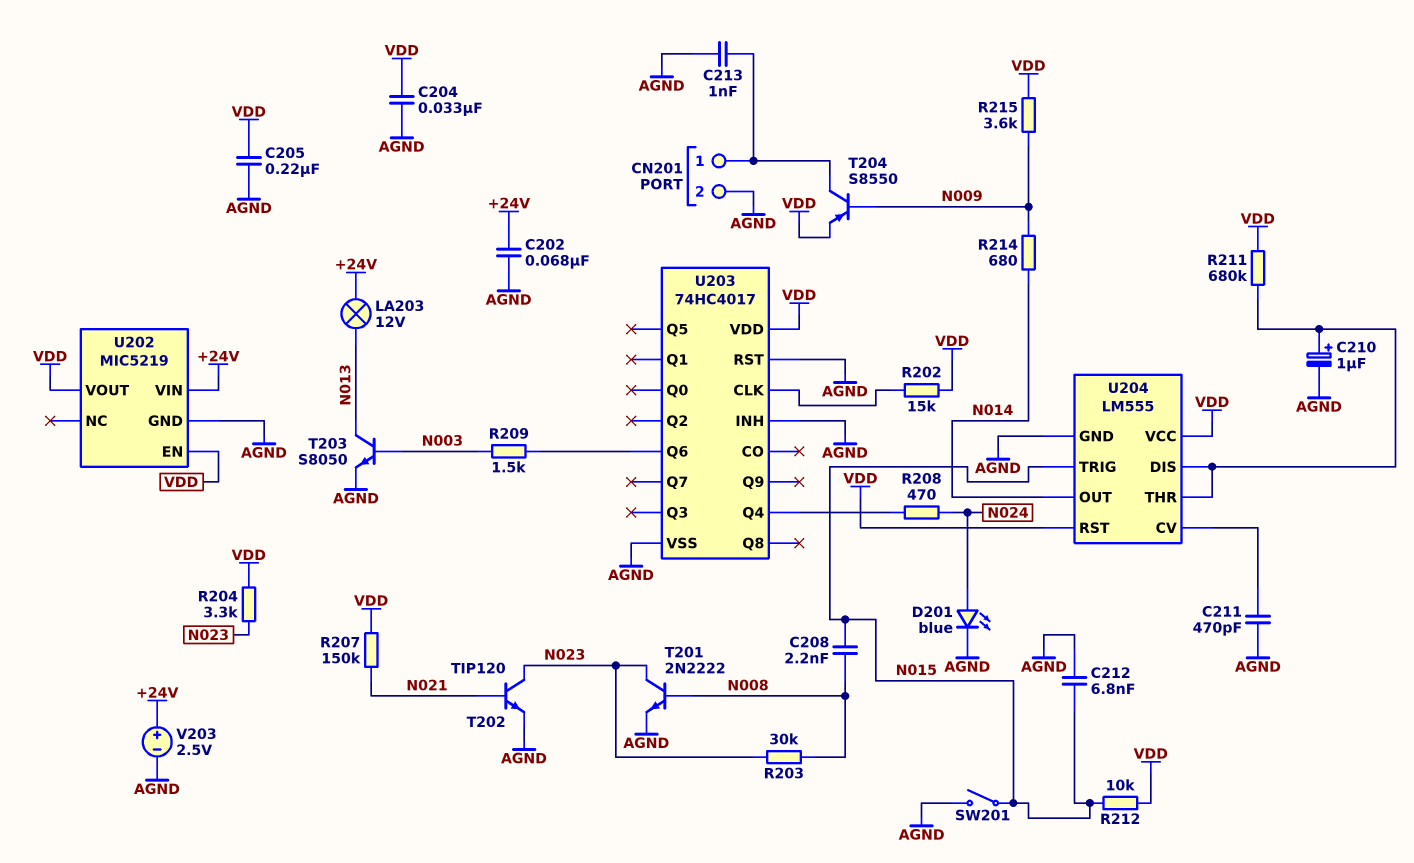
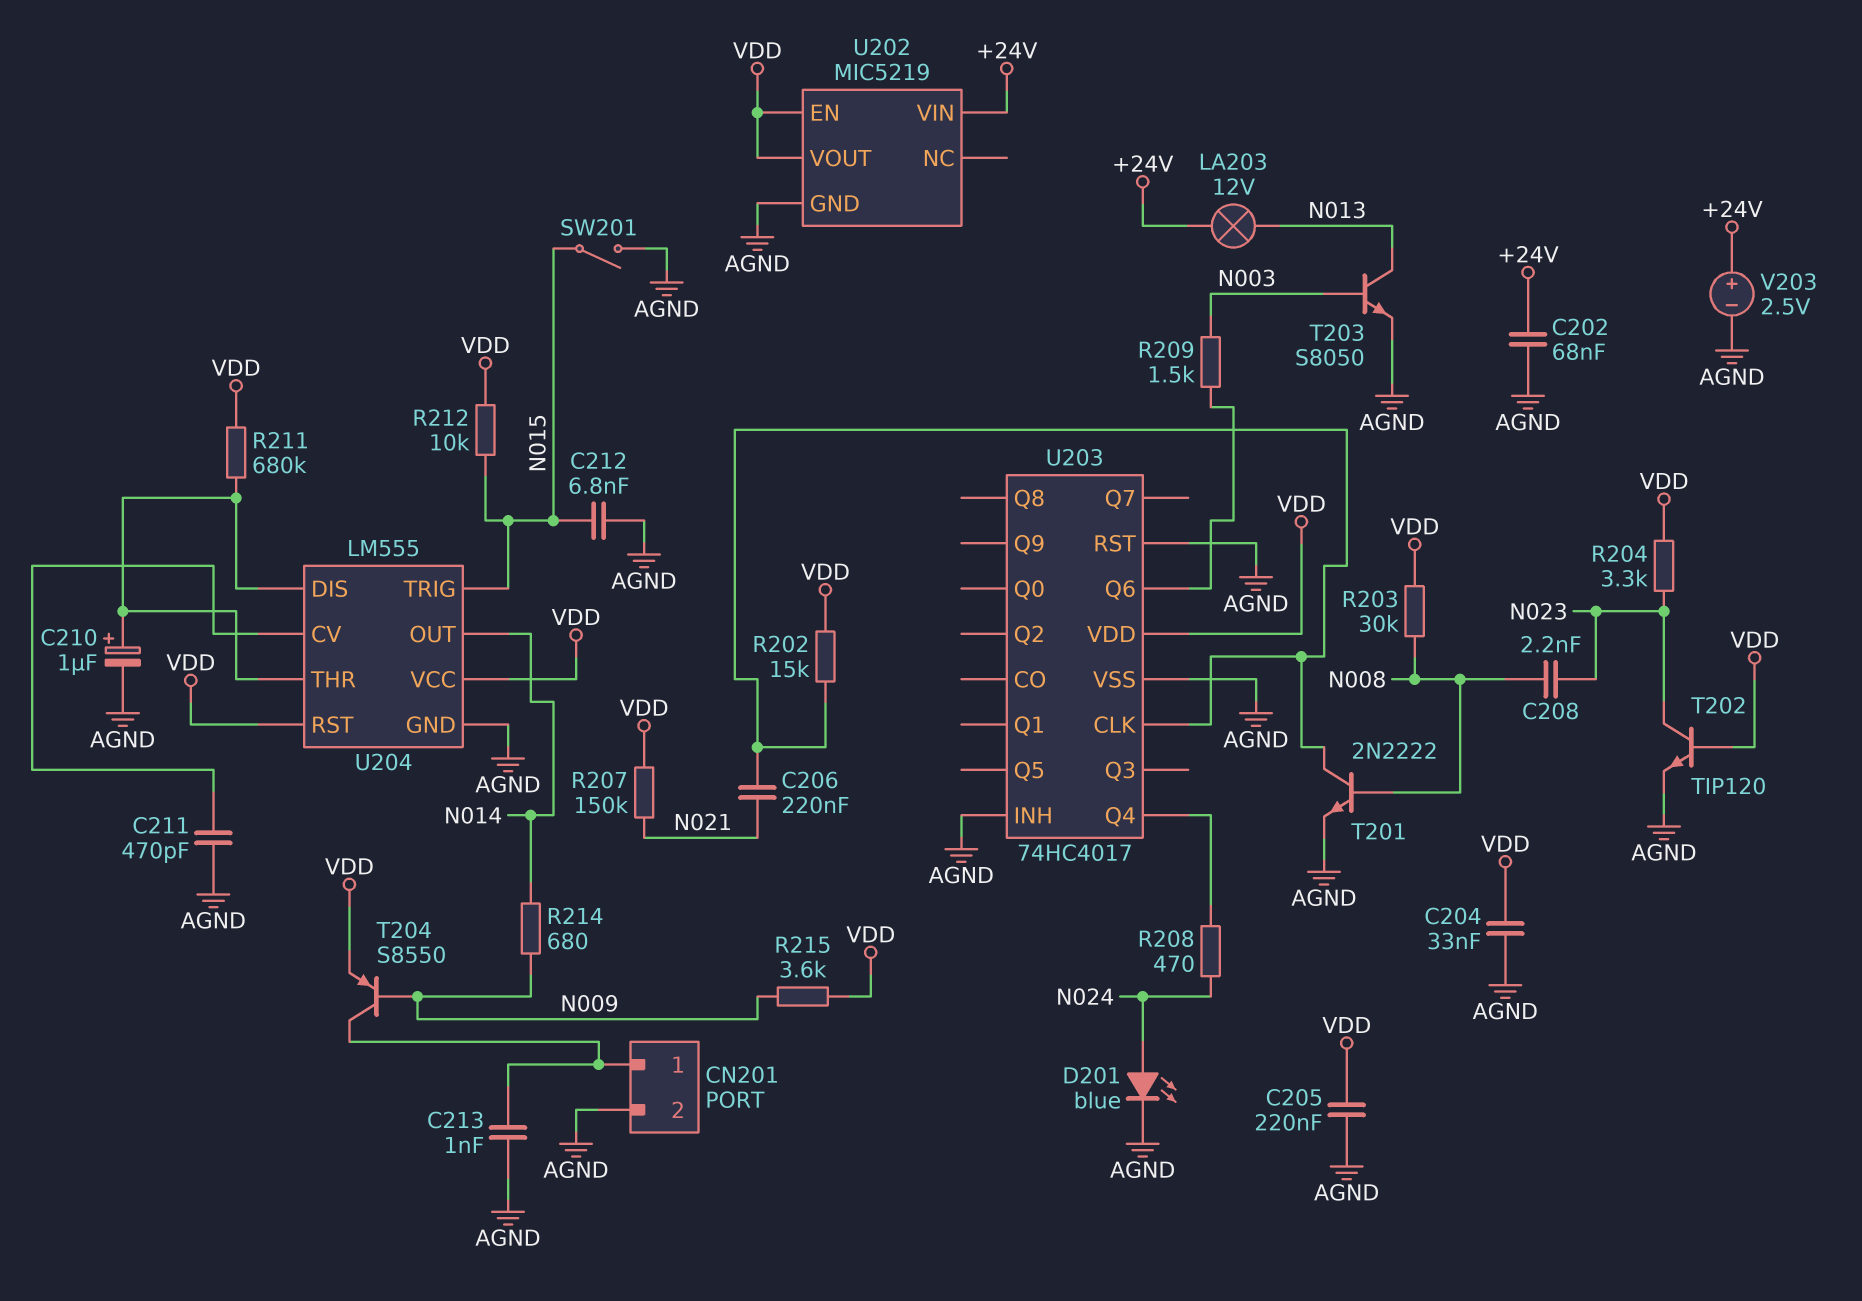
C206: none -> 220nF (N021, U203/CLK)
C208: 2.2nF (N008, N015) -> 2.2nF (N008, N023)
R203: 30k (N008, N023) -> 30k (N008, VDD)
T201: NPN 2N2222 (B N008, C N023, E AGND) -> NPN 2N2222 (B N008, C U203/CLK, E AGND)
T202: NPN TIP120 (B N021, C N023, E AGND) -> NPN TIP120 (B VDD, C N023, E AGND)

